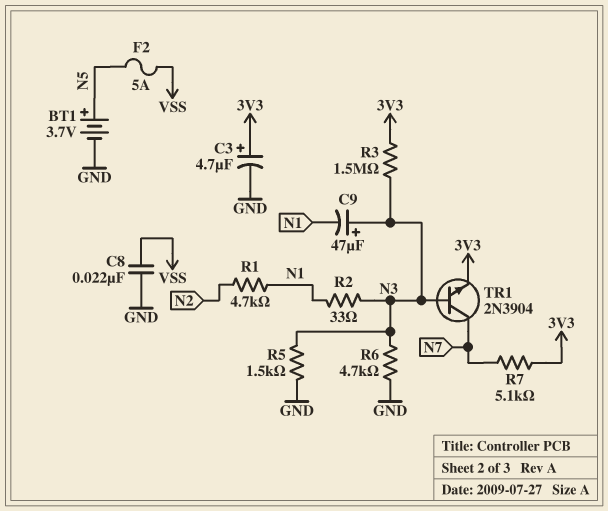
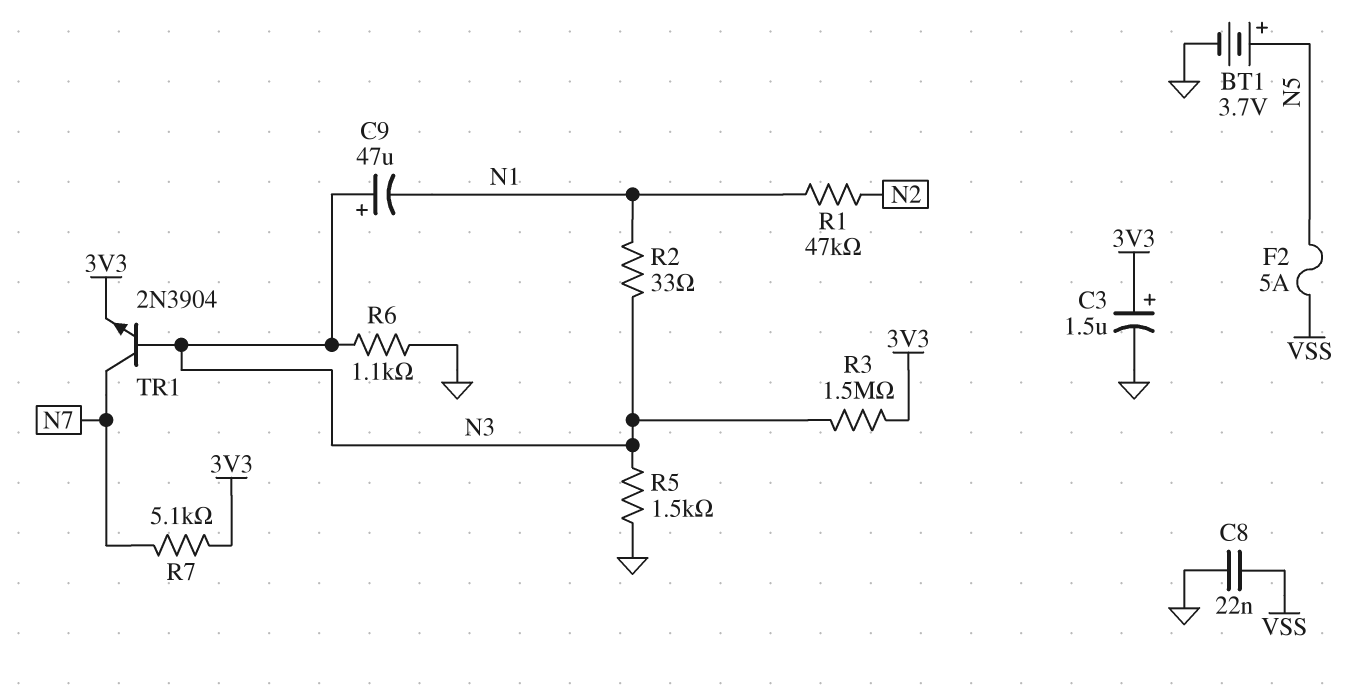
C3: 4.7uF (plus 3V3, minus GND) -> 1.5uF (plus 3V3, minus GND)
R1: 4.7k (N1, N2) -> 47k (N1, N2)
R6: 4.7k (GND, N3) -> 1.1k (GND, N3)

